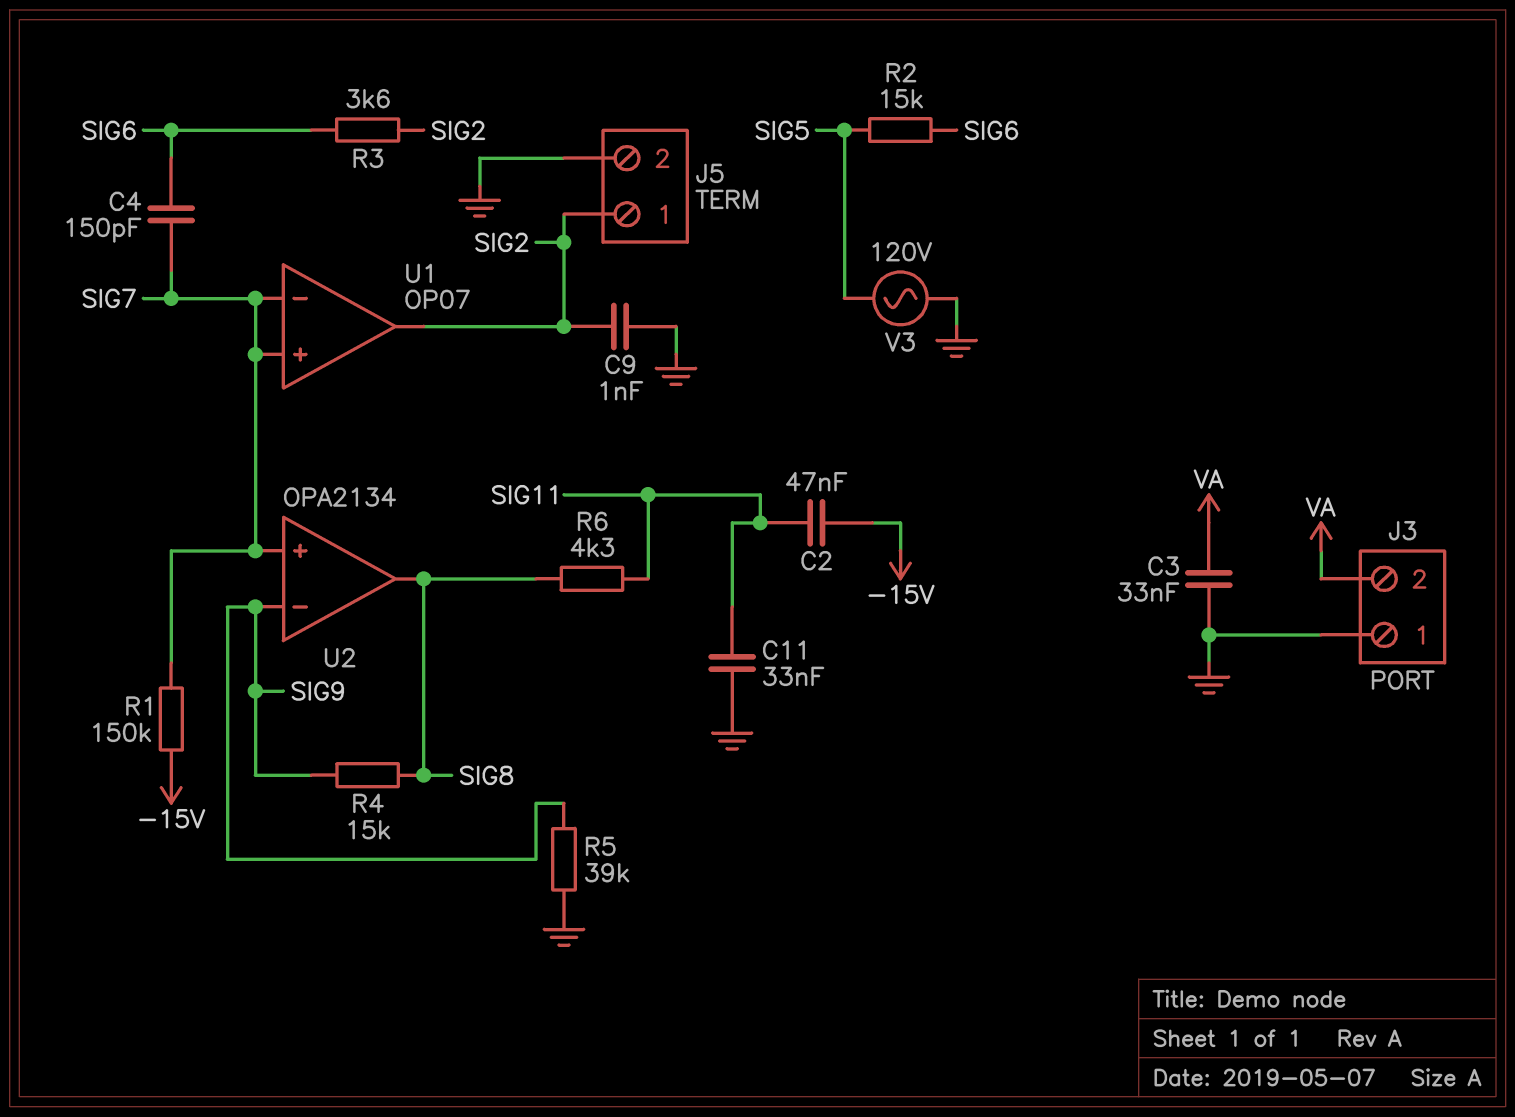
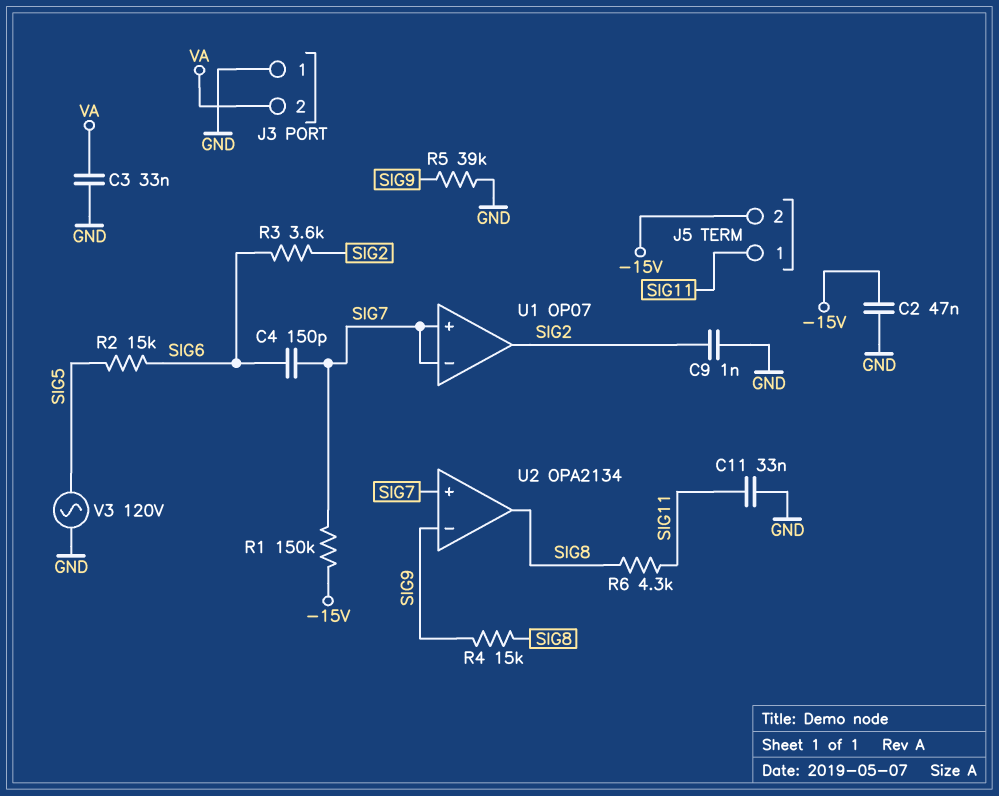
C2: 47nF (-15V, SIG11) -> 47nF (-15V, GND)
J5 pin 1: SIG2 -> SIG11
J5 pin 2: GND -> -15V

